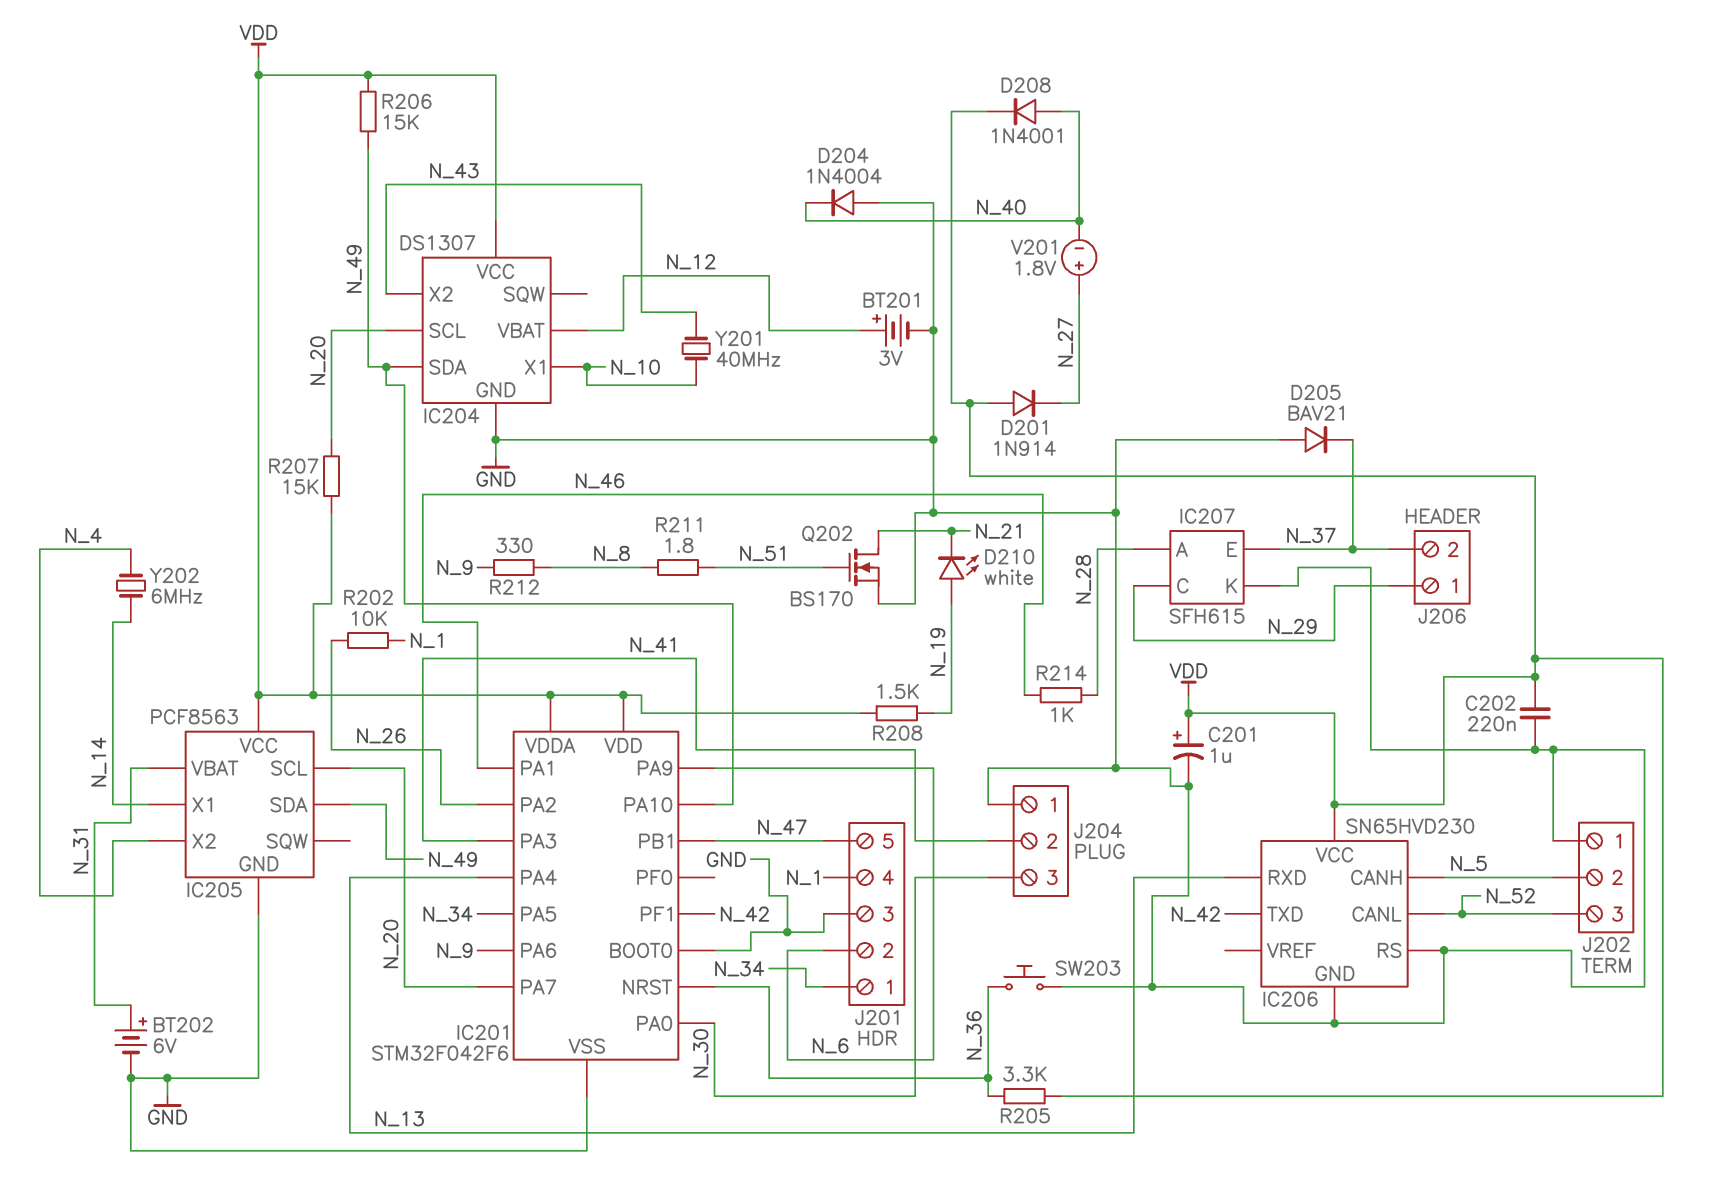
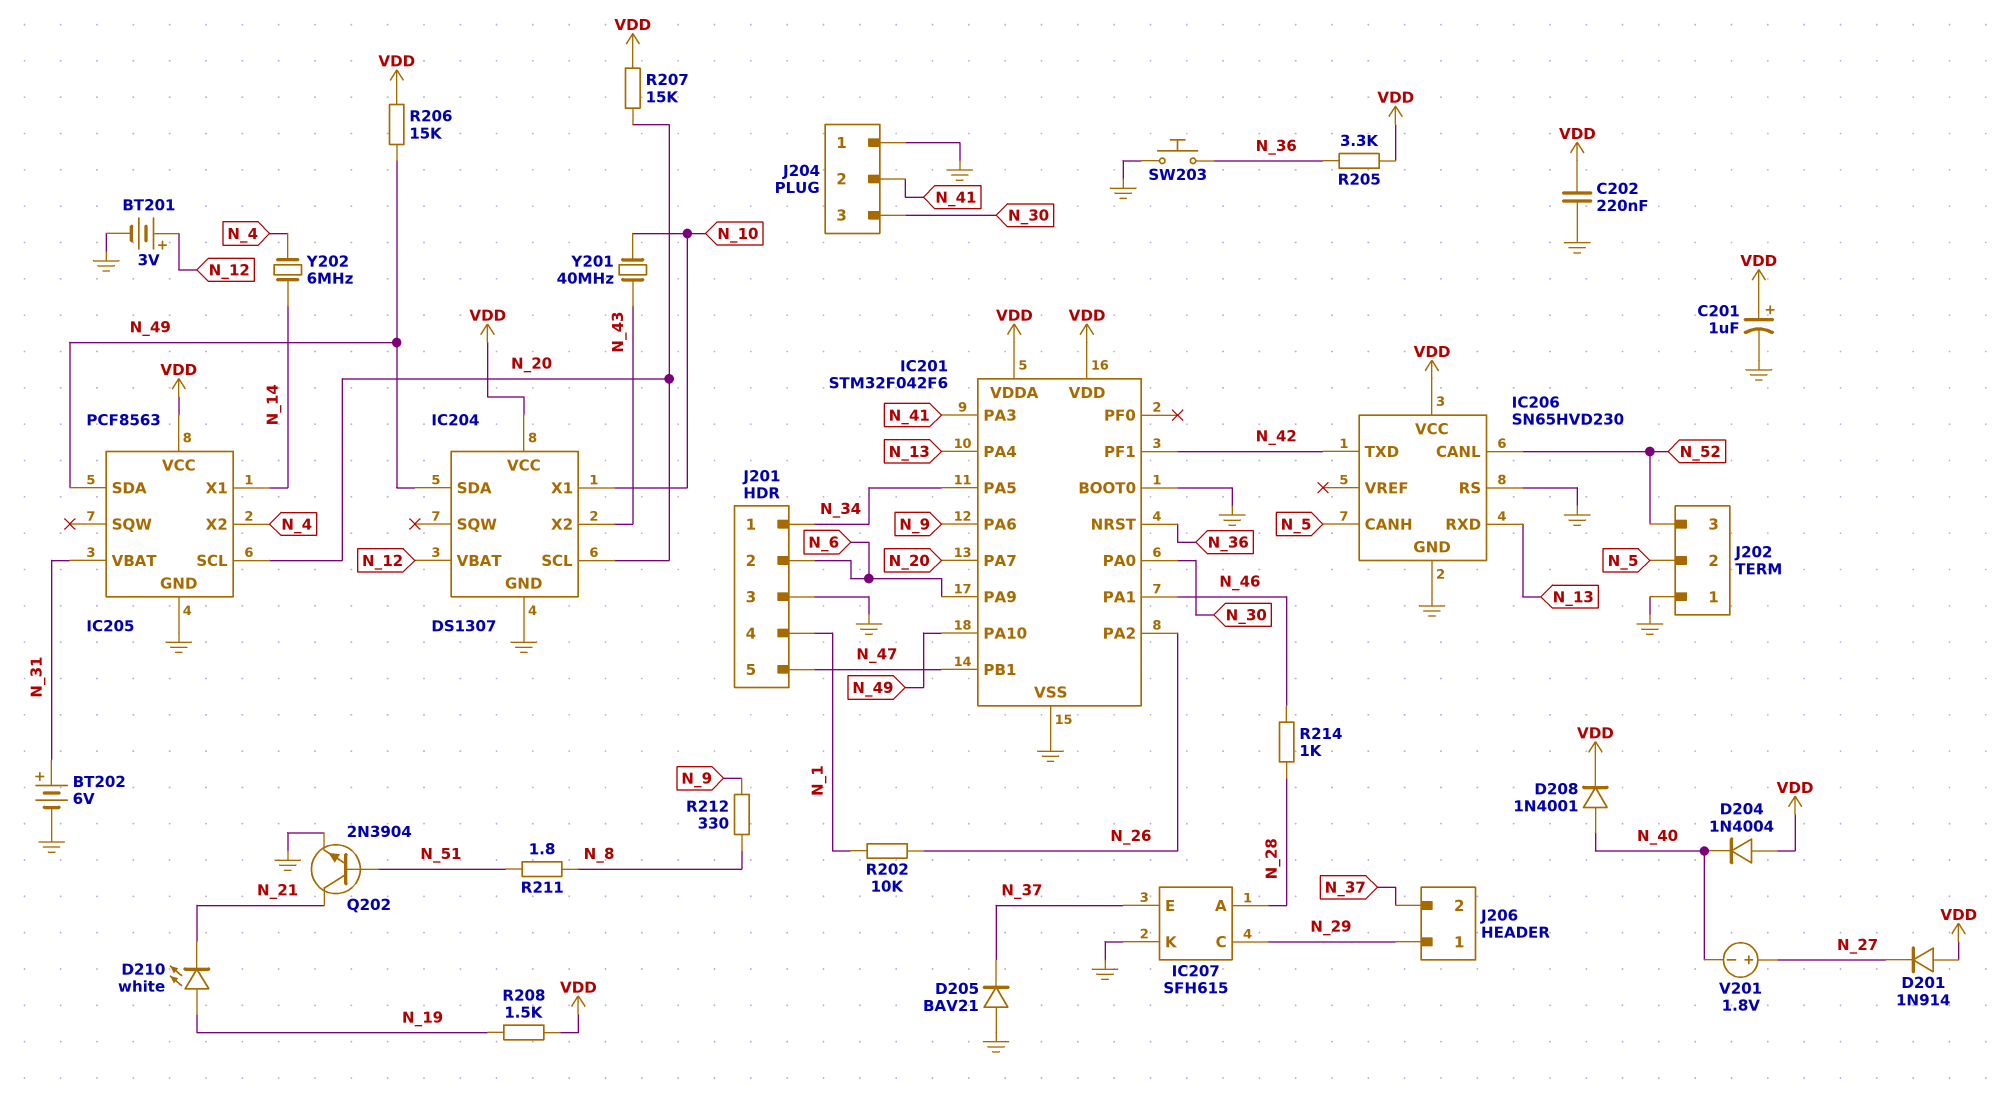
D204: diode 1N4004 (A GND, K N_40) -> diode 1N4004 (A VDD, K N_40)
Q202: NMOS BS170 (G N_51, D N_21, S GND) -> NPN 2N3904 (B N_51, C N_21, E GND)

